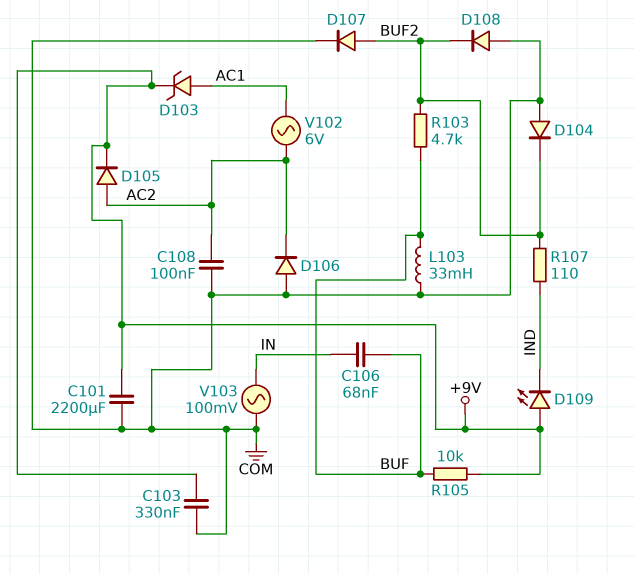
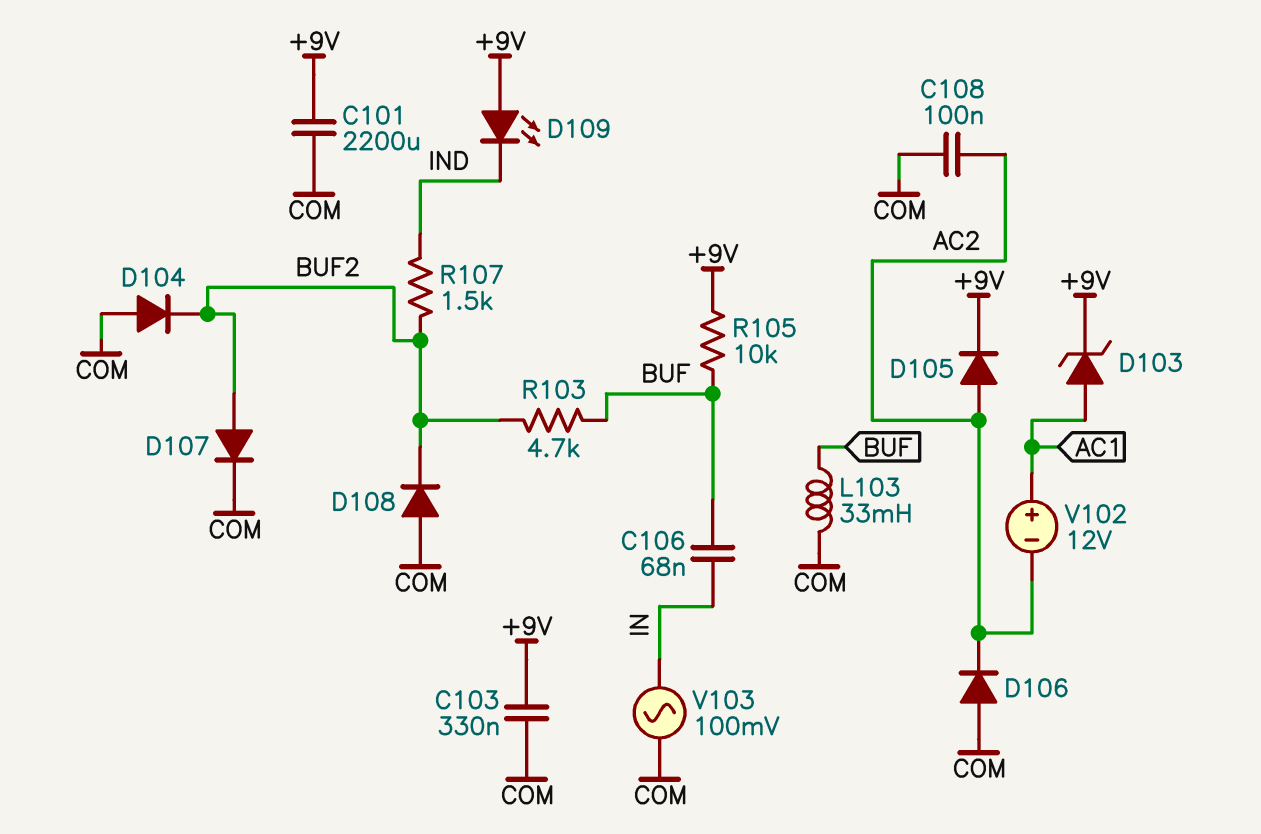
R107: 110 (BUF2, IND) -> 1.5k (BUF2, IND)
V102: AC 6V (AC1, AC2) -> 12V (plus AC1, minus AC2)

